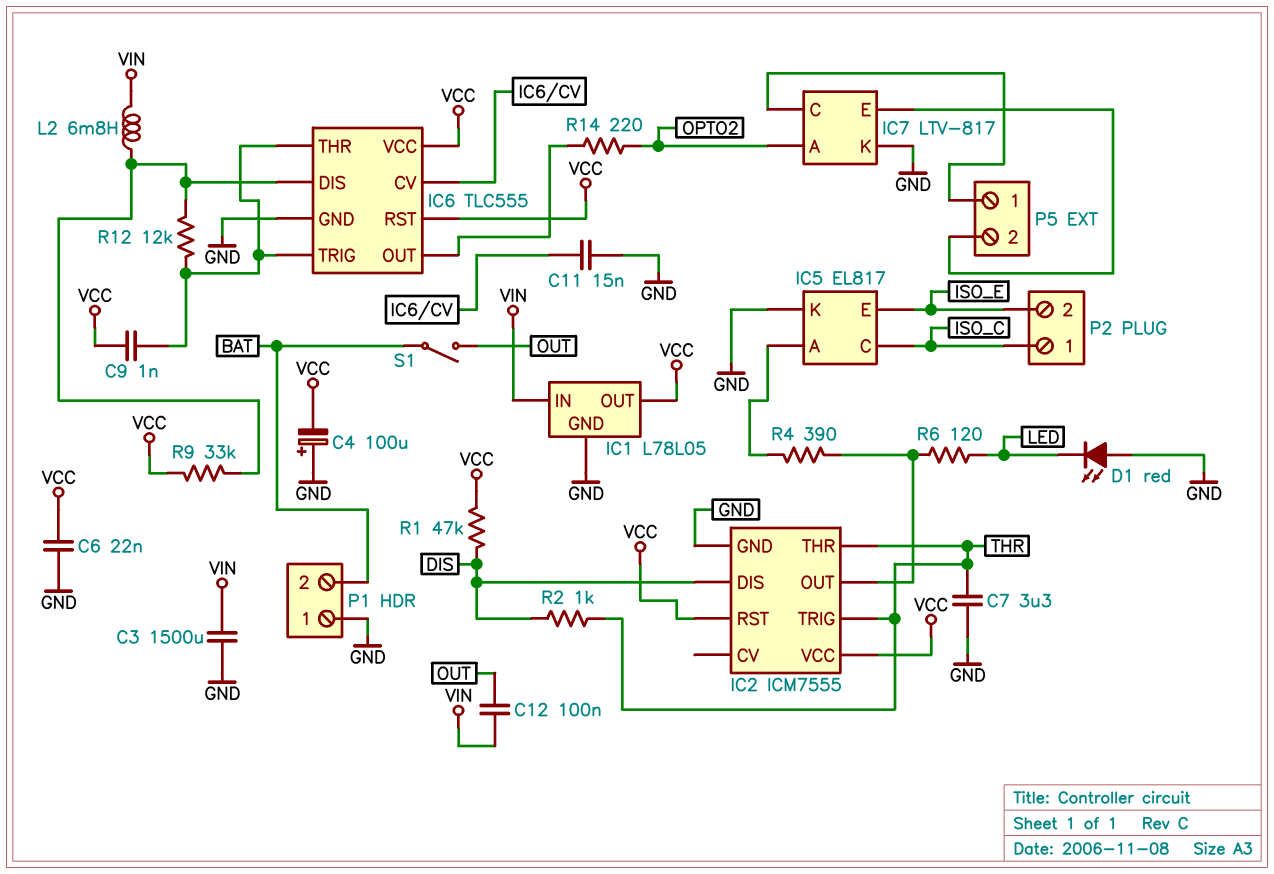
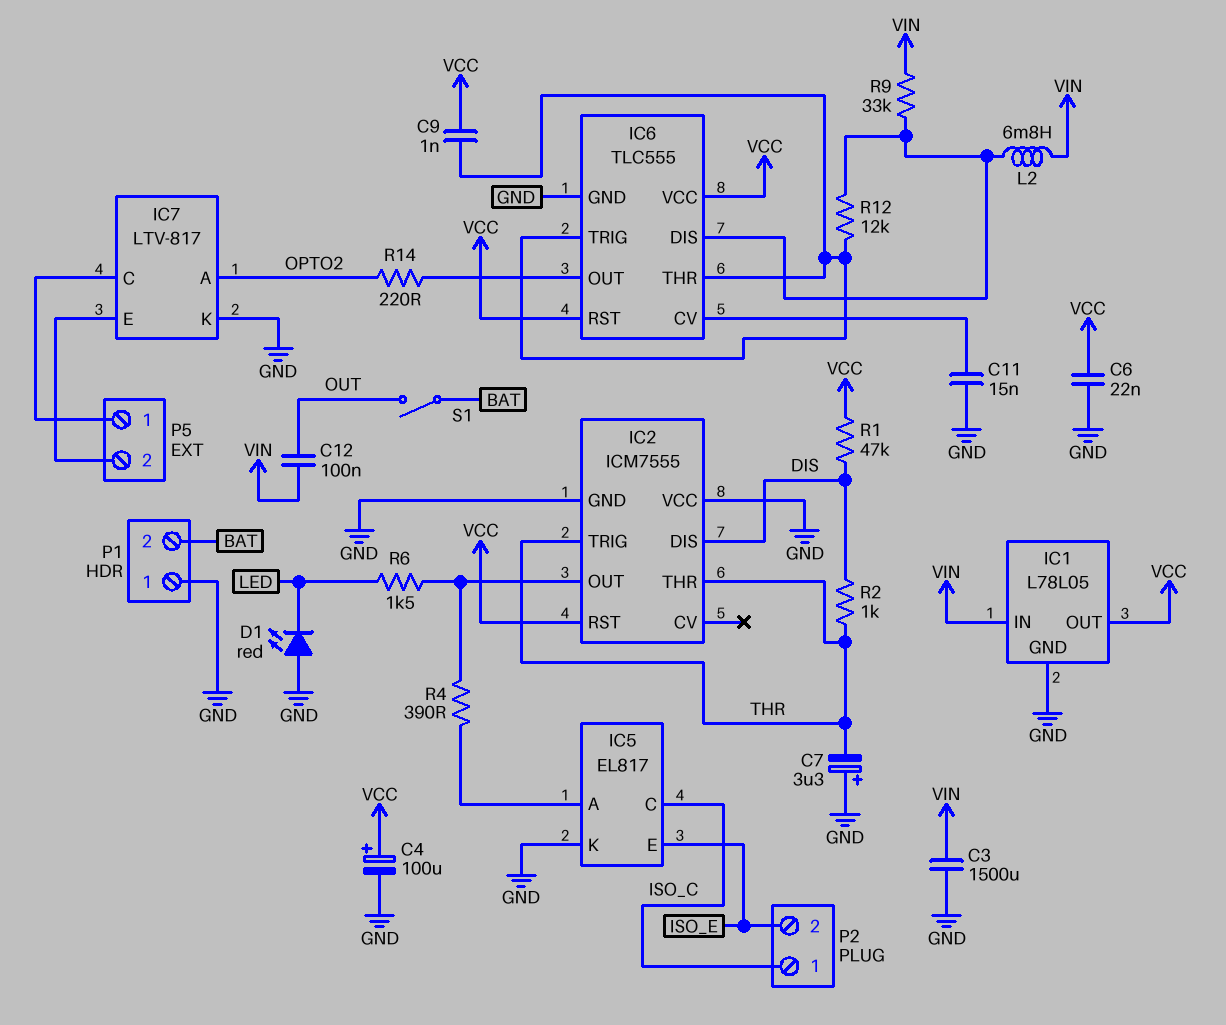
C4: 100uF (plus GND, minus VCC) -> 100uF (plus VCC, minus GND)
C7: 3.3uF (GND, THR) -> 3.3uF (plus GND, minus THR)
IC2 pin VCC: VCC -> GND
R6: 120 (IC2/OUT, LED) -> 1.5k (IC2/OUT, LED)
R9: 33k (IC6/DIS, VCC) -> 33k (IC6/DIS, VIN)

